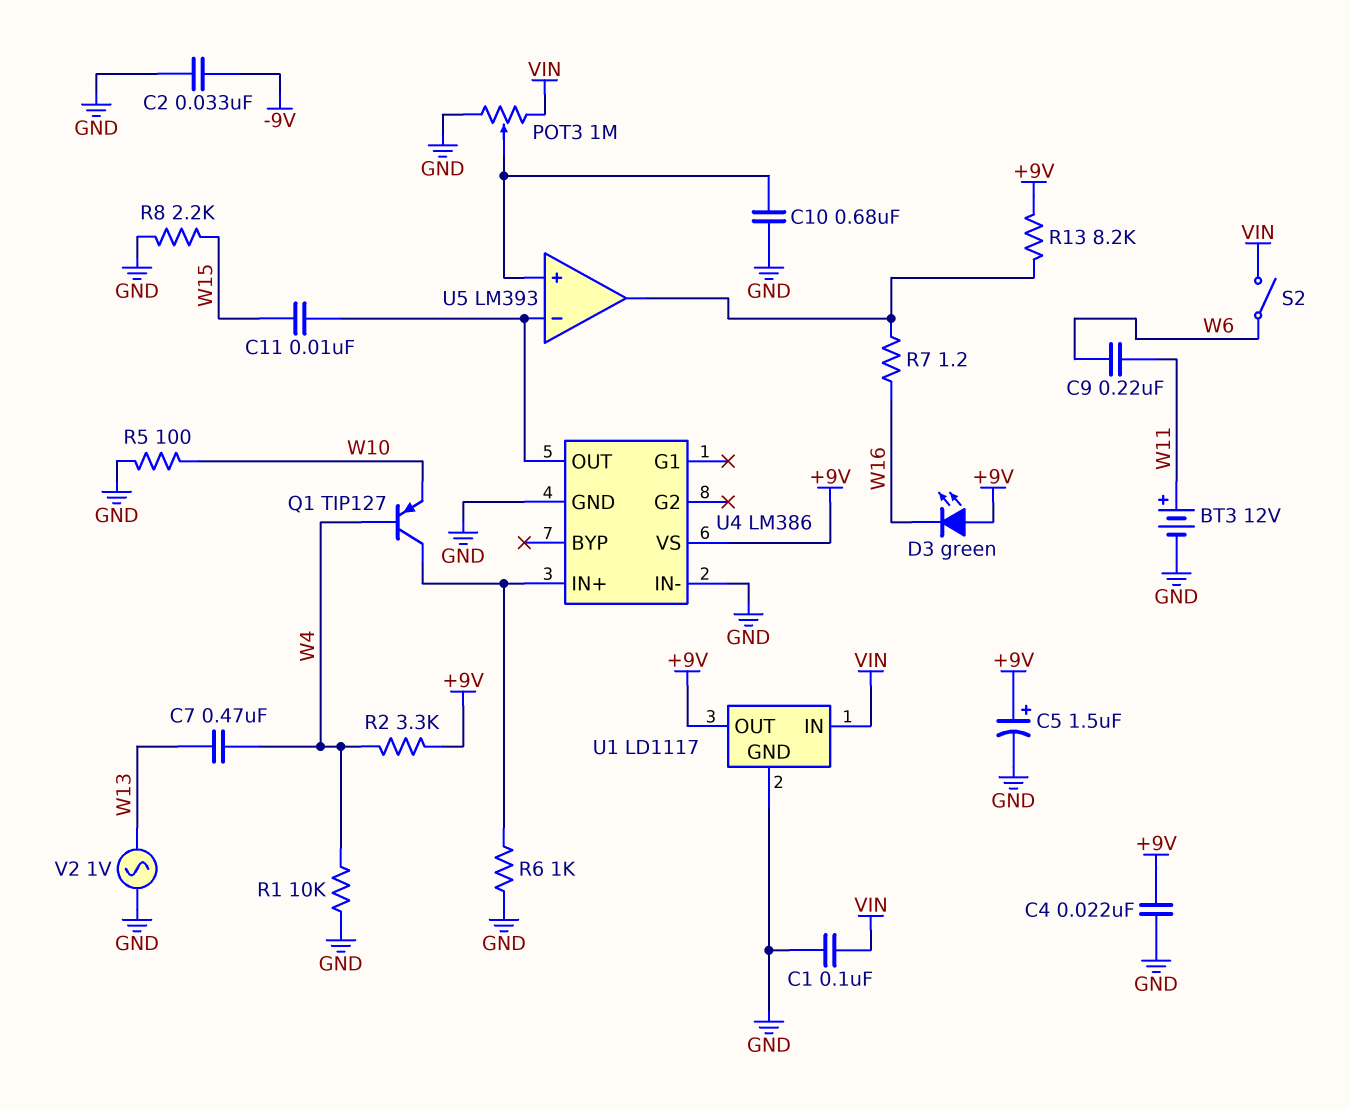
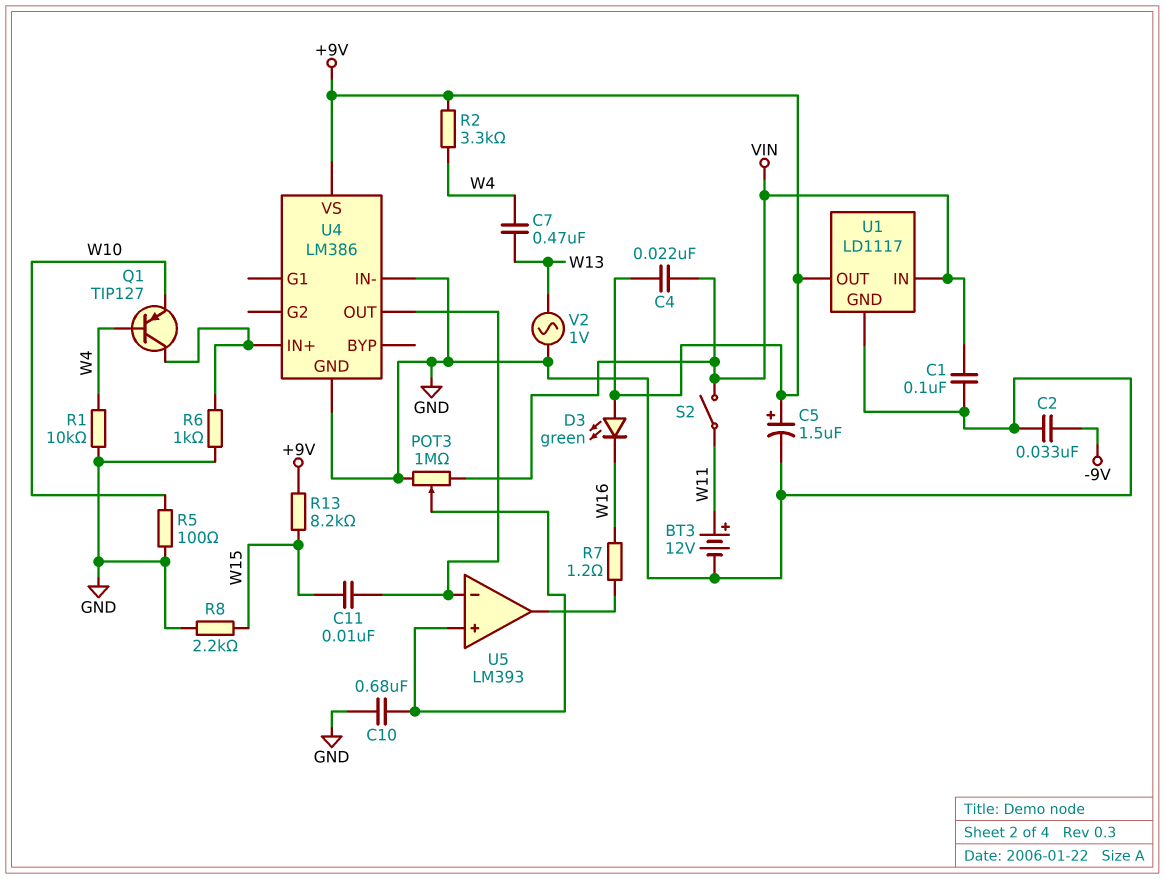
C4: 22nF (+9V, GND) -> 22nF (+9V, VIN)
C9: 220nF (W6, W11) -> none
R13: 8.2k (+9V, U5/out) -> 8.2k (+9V, W15)
S2: switch (VIN, W6) -> switch (VIN, W11)

